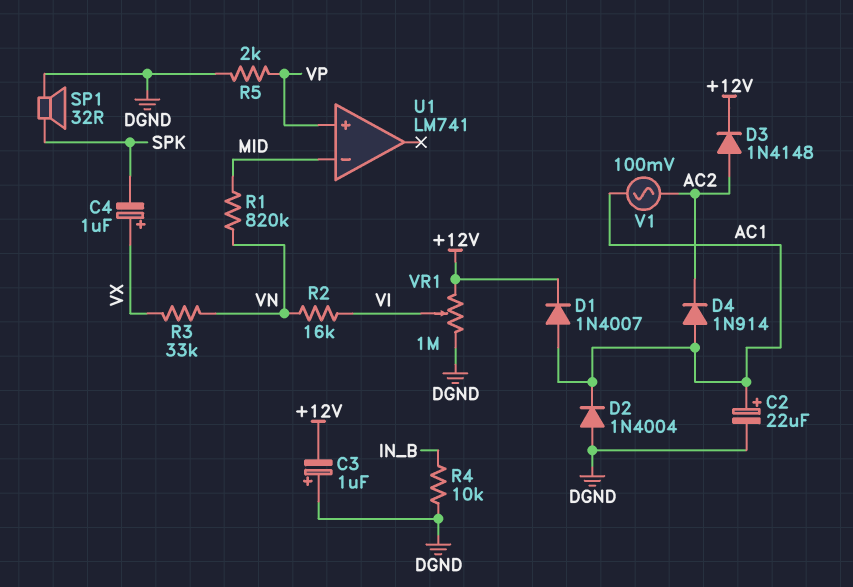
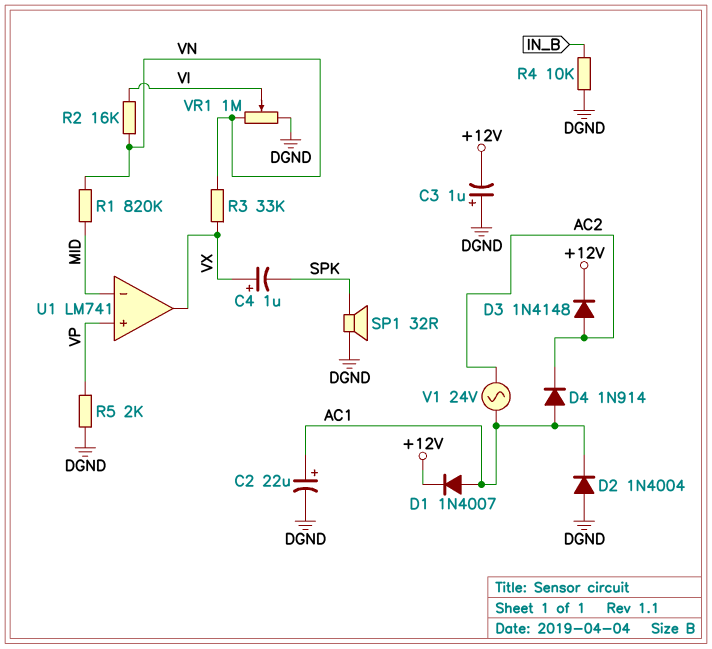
U1 pin out: none -> VX
V1: AC 100mV (AC1, AC2) -> AC 24V (AC1, AC2)
VR1: 1M (+12V, DGND, wiper VI) -> 1M (DGND, VN, wiper VI)

